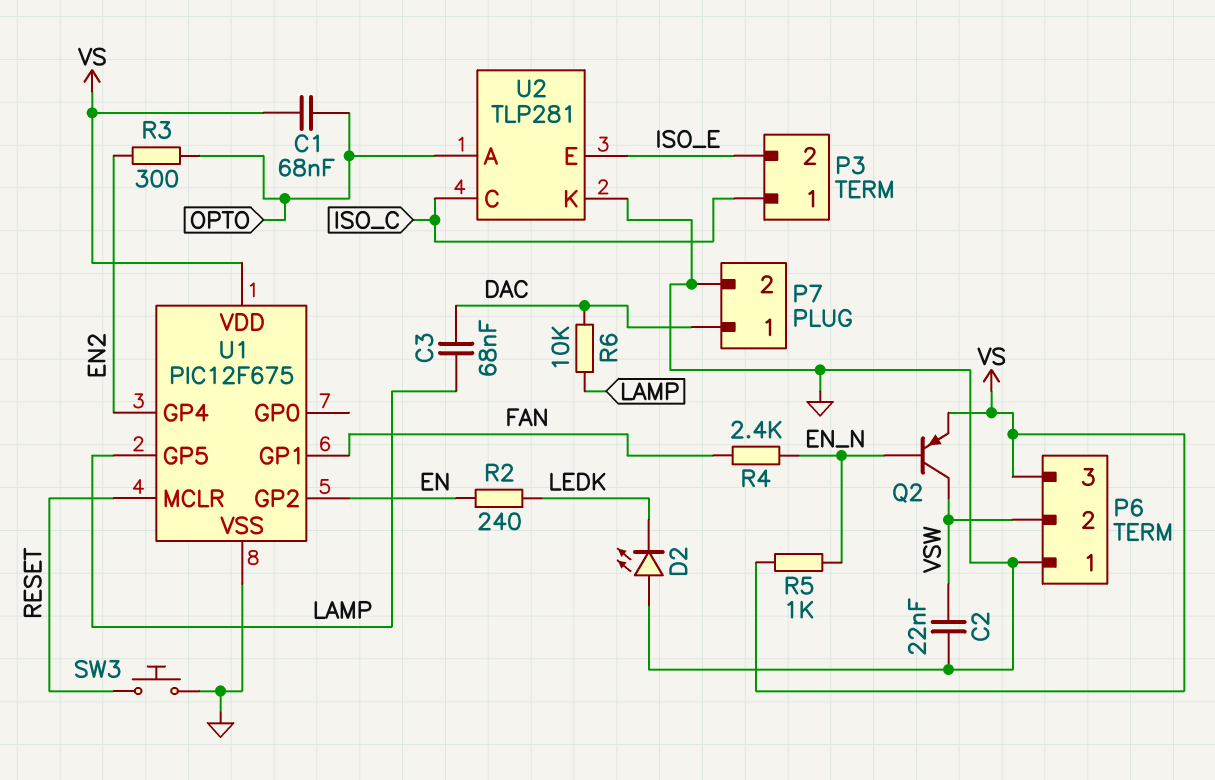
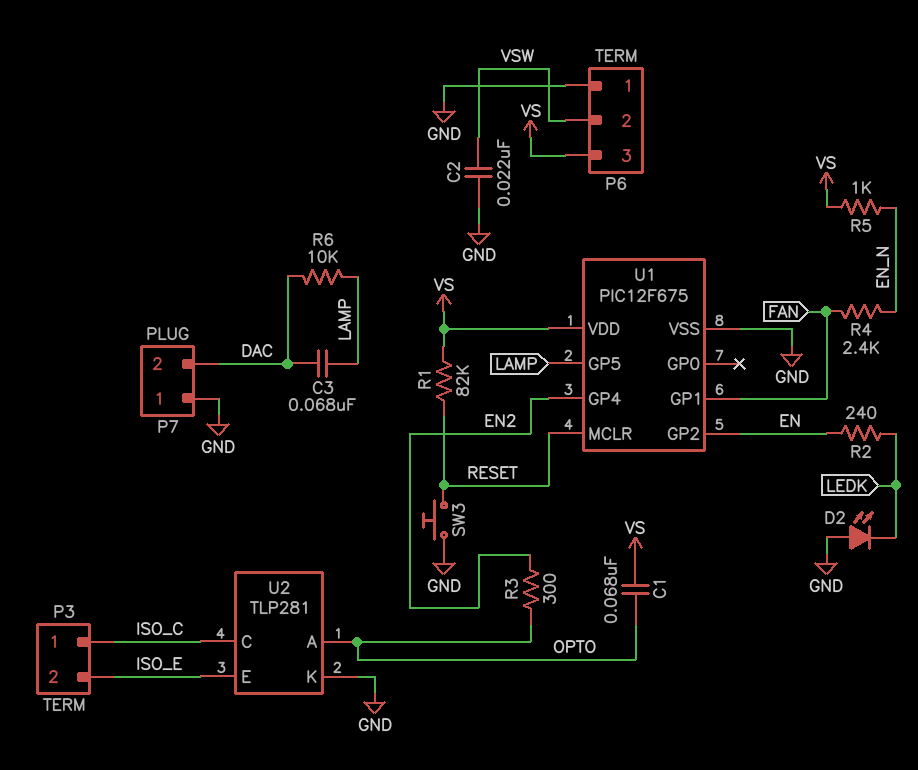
P7 pin 1: DAC -> GND
P7 pin 2: GND -> DAC
Q2: PNP (B EN_N, C VSW, E VS) -> none
R1: none -> 82k (RESET, VS)

